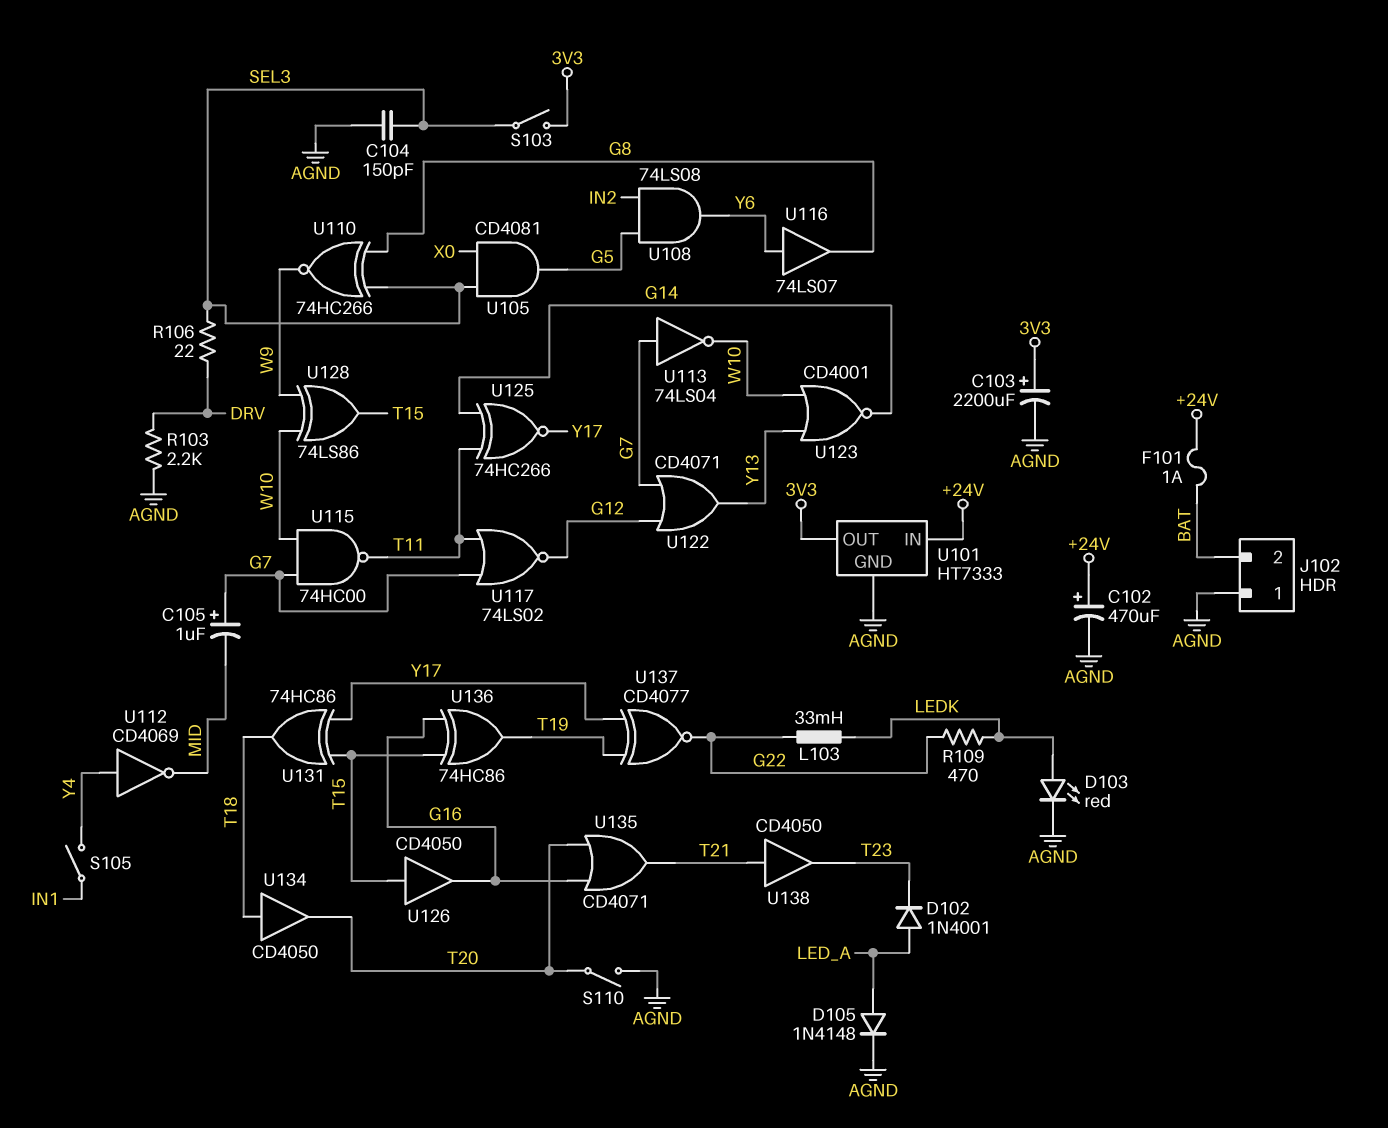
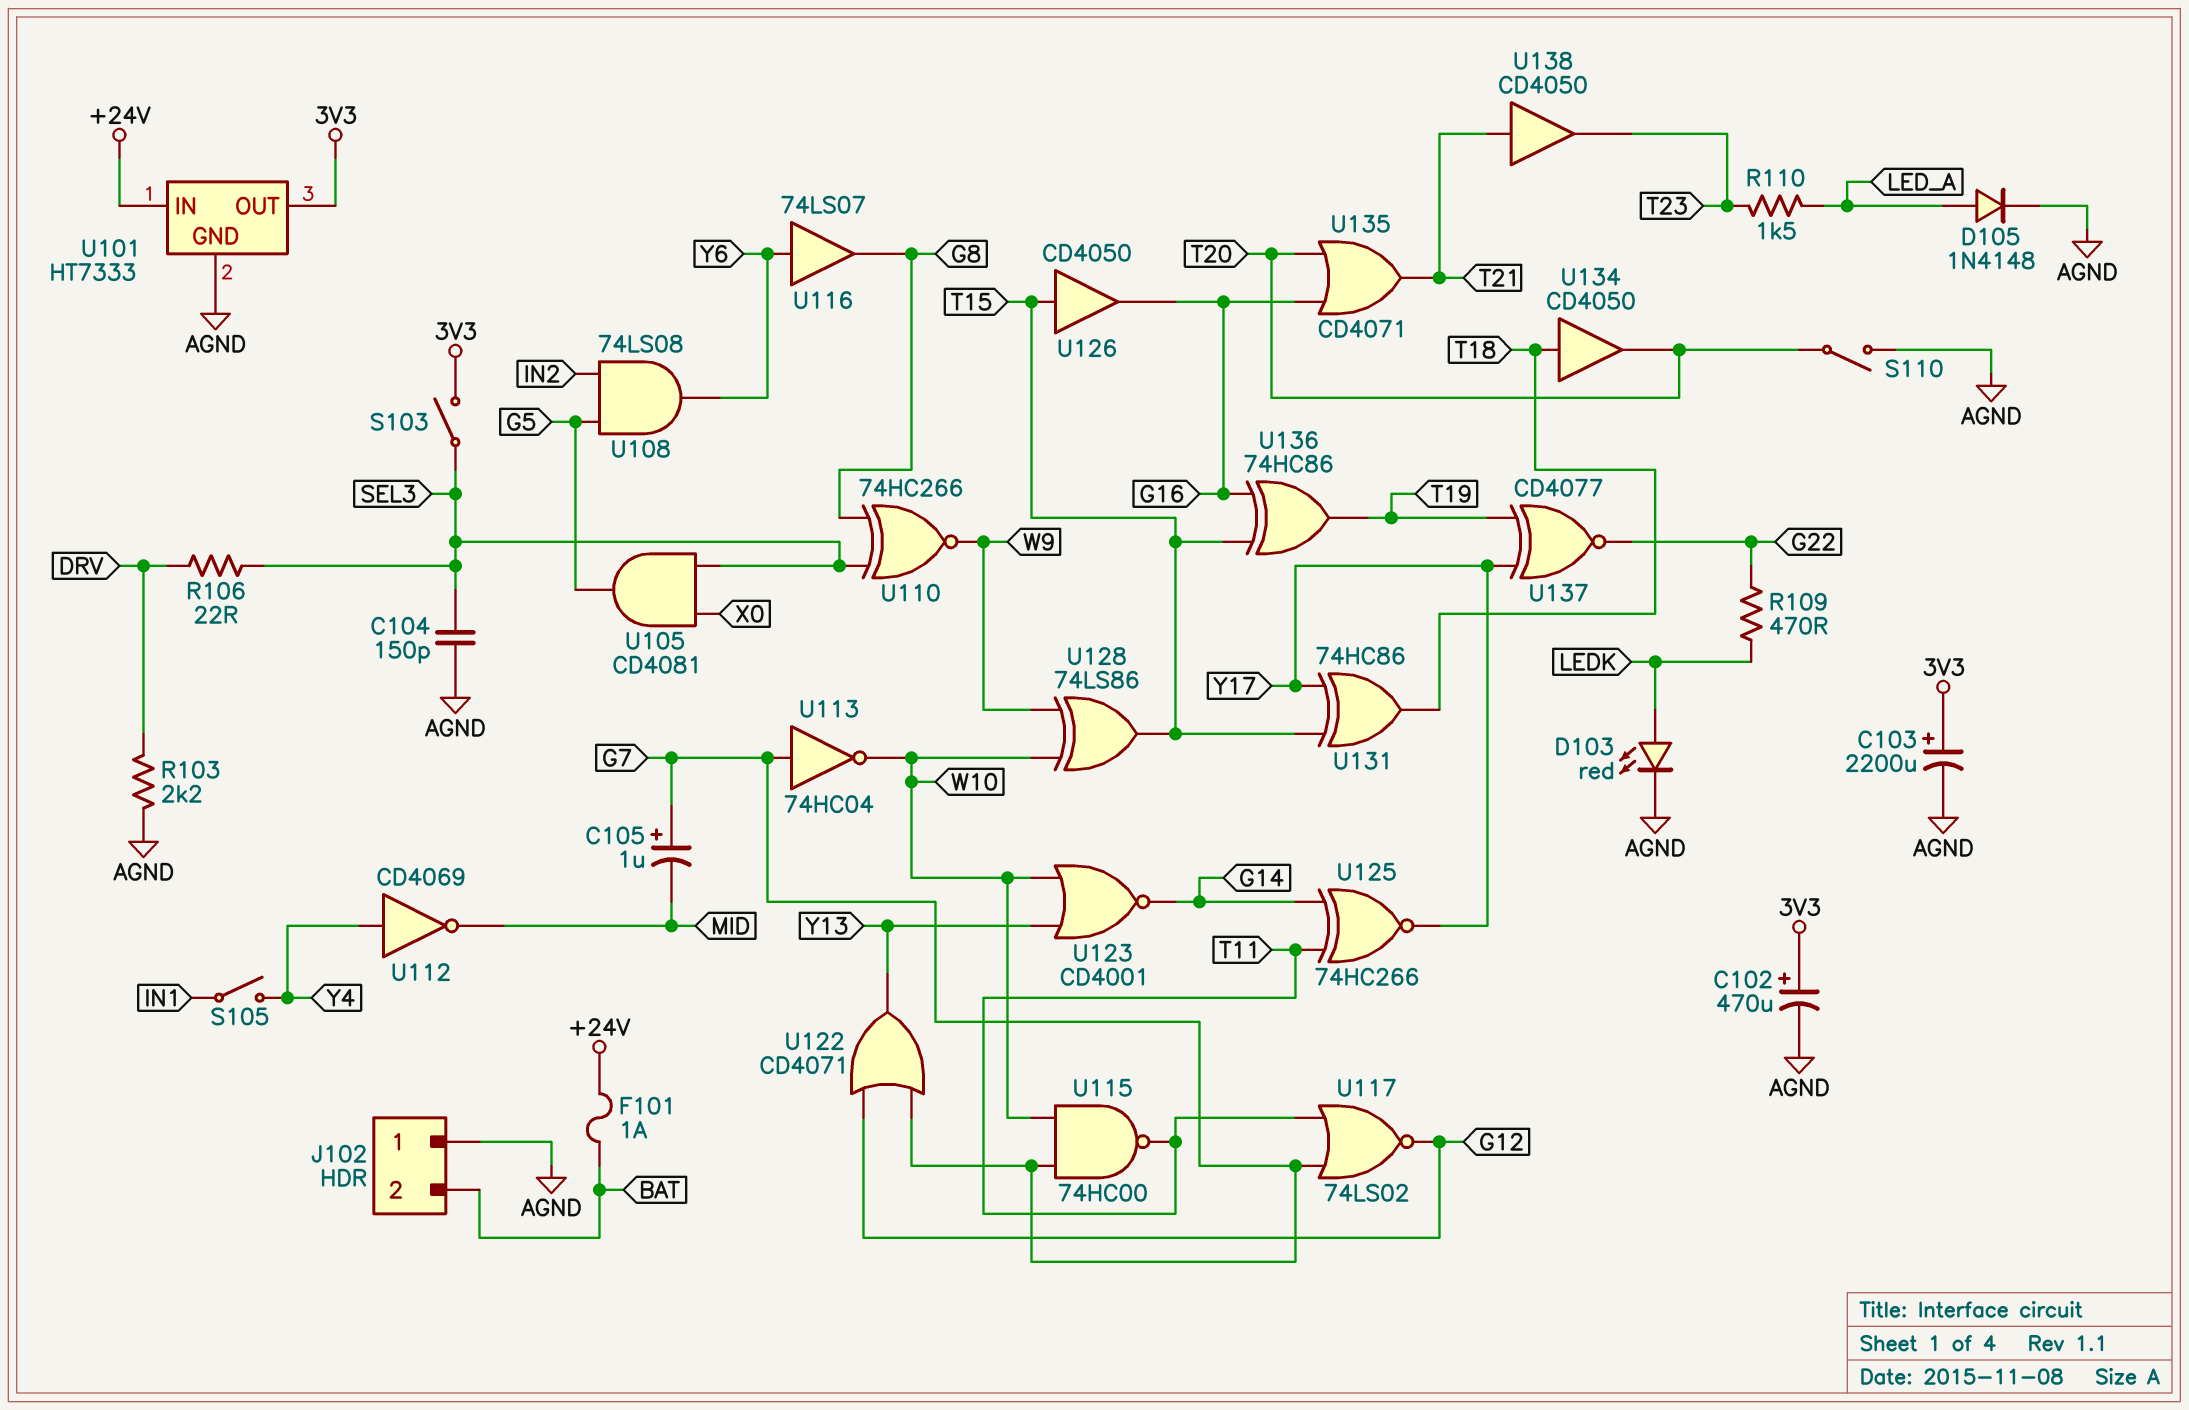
C102: 470uF (plus +24V, minus AGND) -> 470uF (plus 3V3, minus AGND)
D102: diode 1N4001 (A LED_A, K T23) -> none
L103: 33mH (G22, LEDK) -> none
R110: none -> 1.5k (LED_A, T23)
U113: NOT 74LS04 (in G7, out W10) -> NOT 74HC04 (in G7, out W10)

